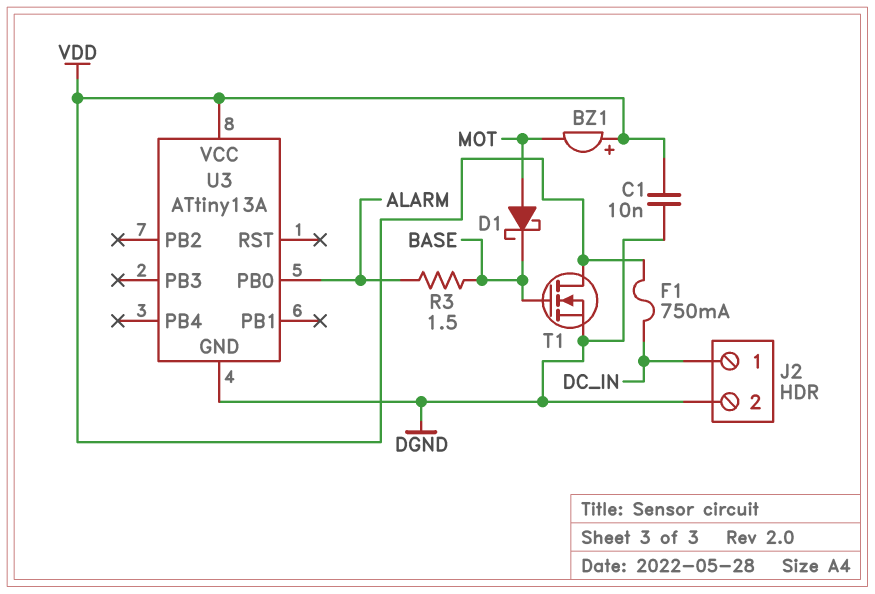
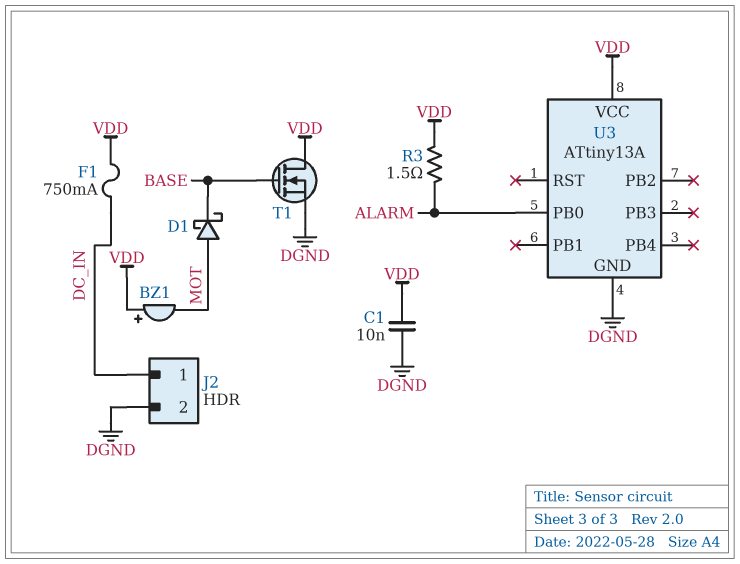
R3: 1.5 (ALARM, BASE) -> 1.5 (ALARM, VDD)

